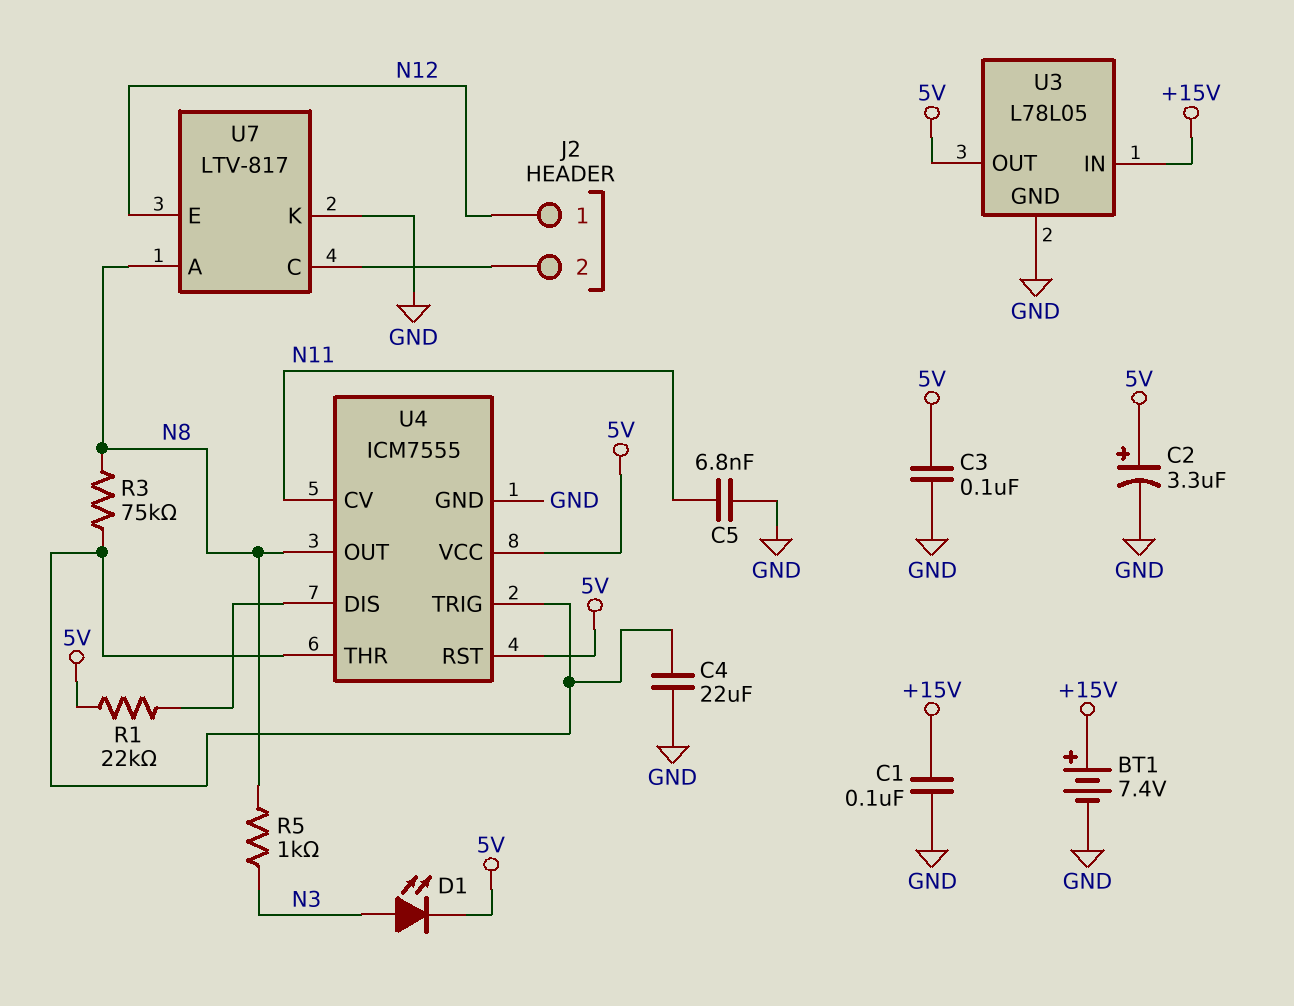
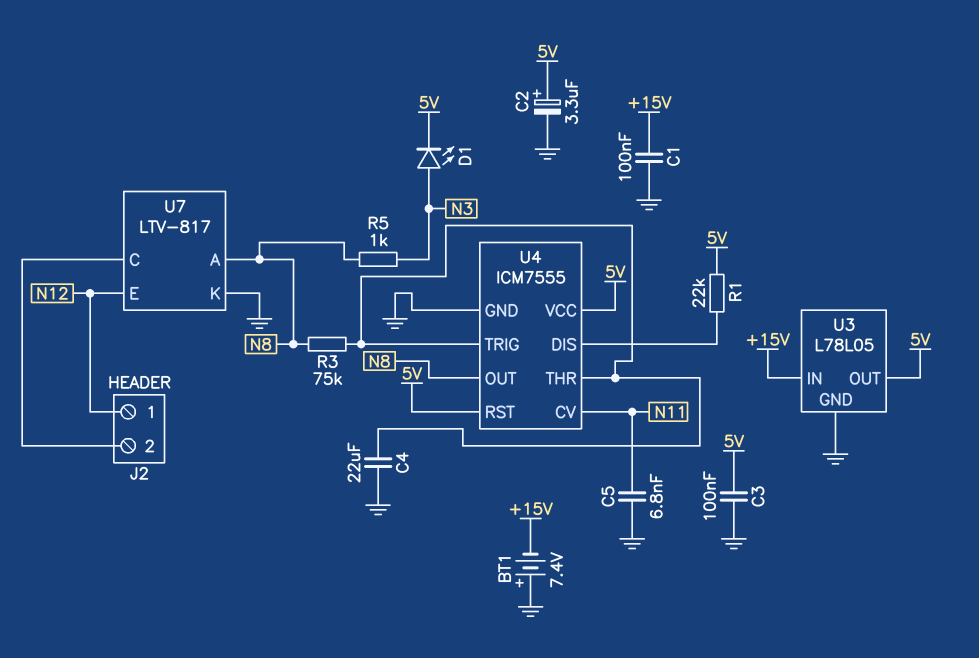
BT1: 7.4V (plus +15V, minus GND) -> 7.4V (plus GND, minus +15V)

